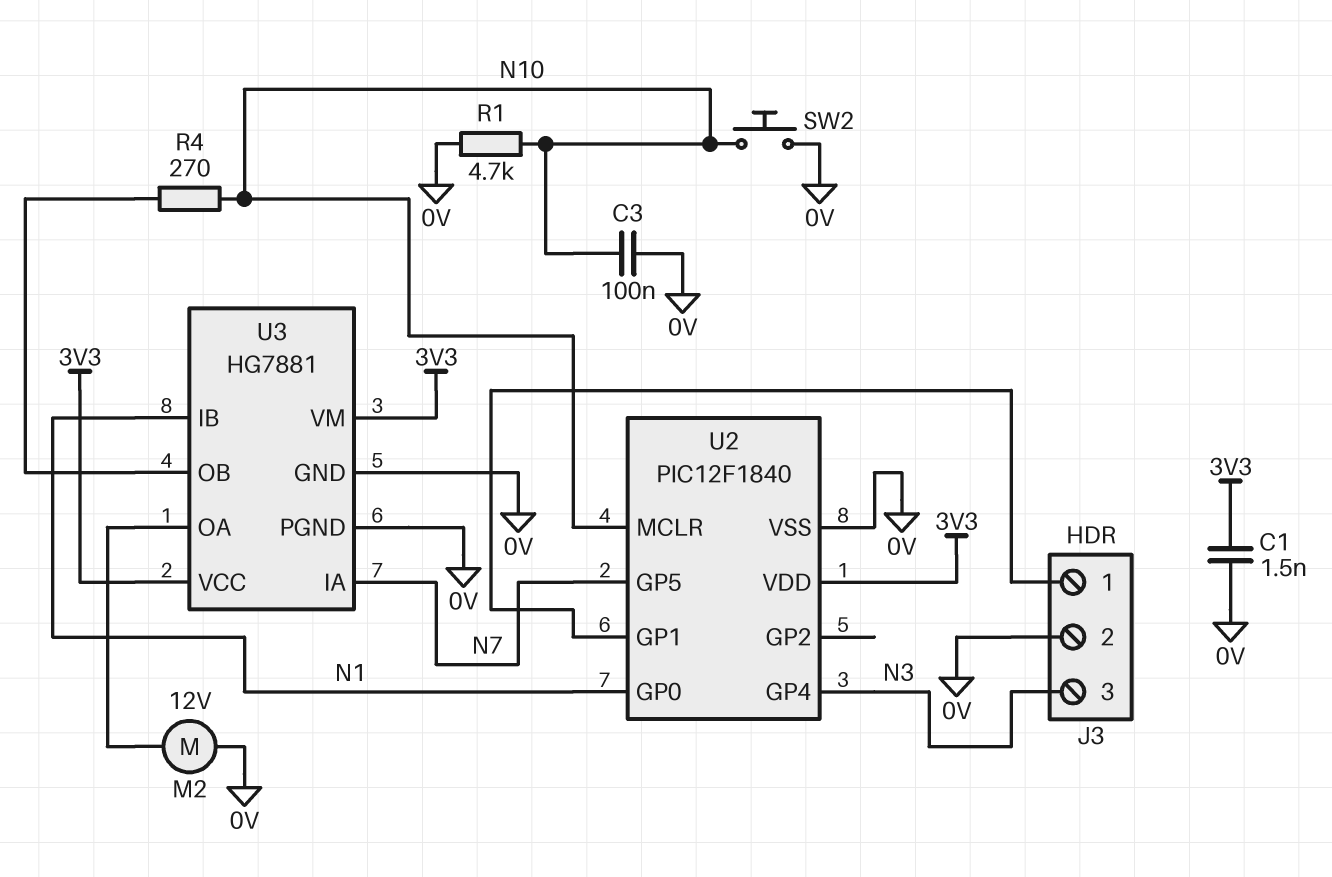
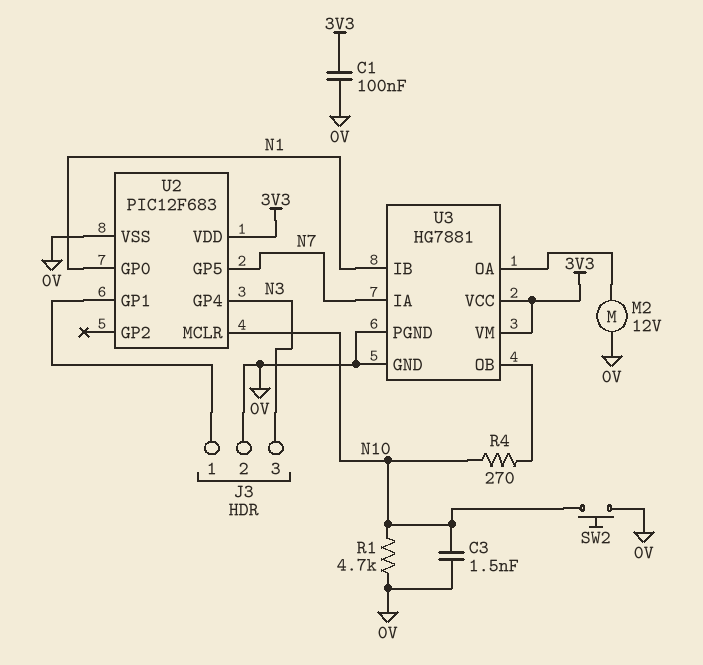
C1: 1.5nF (0V, 3V3) -> 100nF (0V, 3V3)
C3: 100nF (0V, N10) -> 1.5nF (0V, N10)
U2: PIC12F1840 -> PIC12F683

